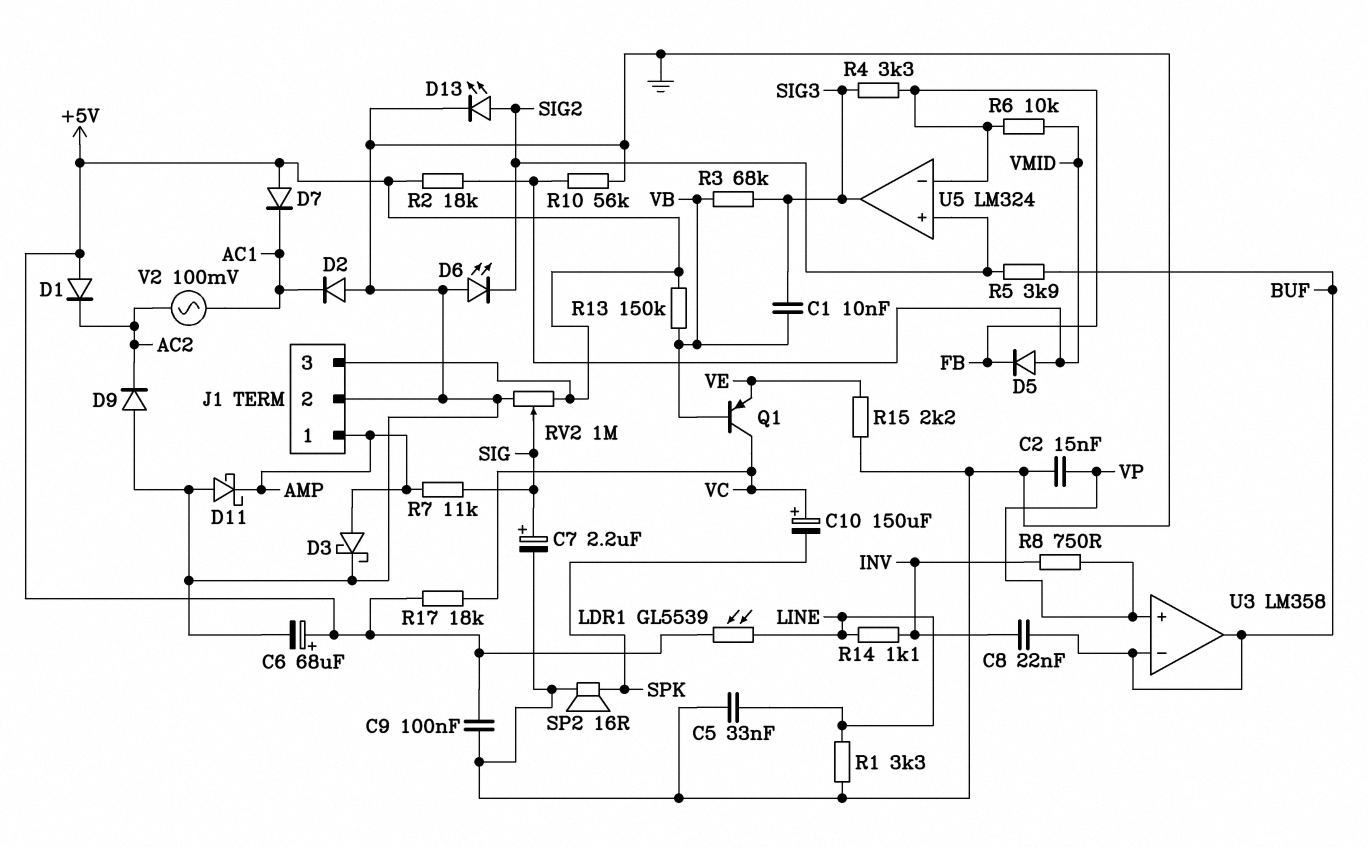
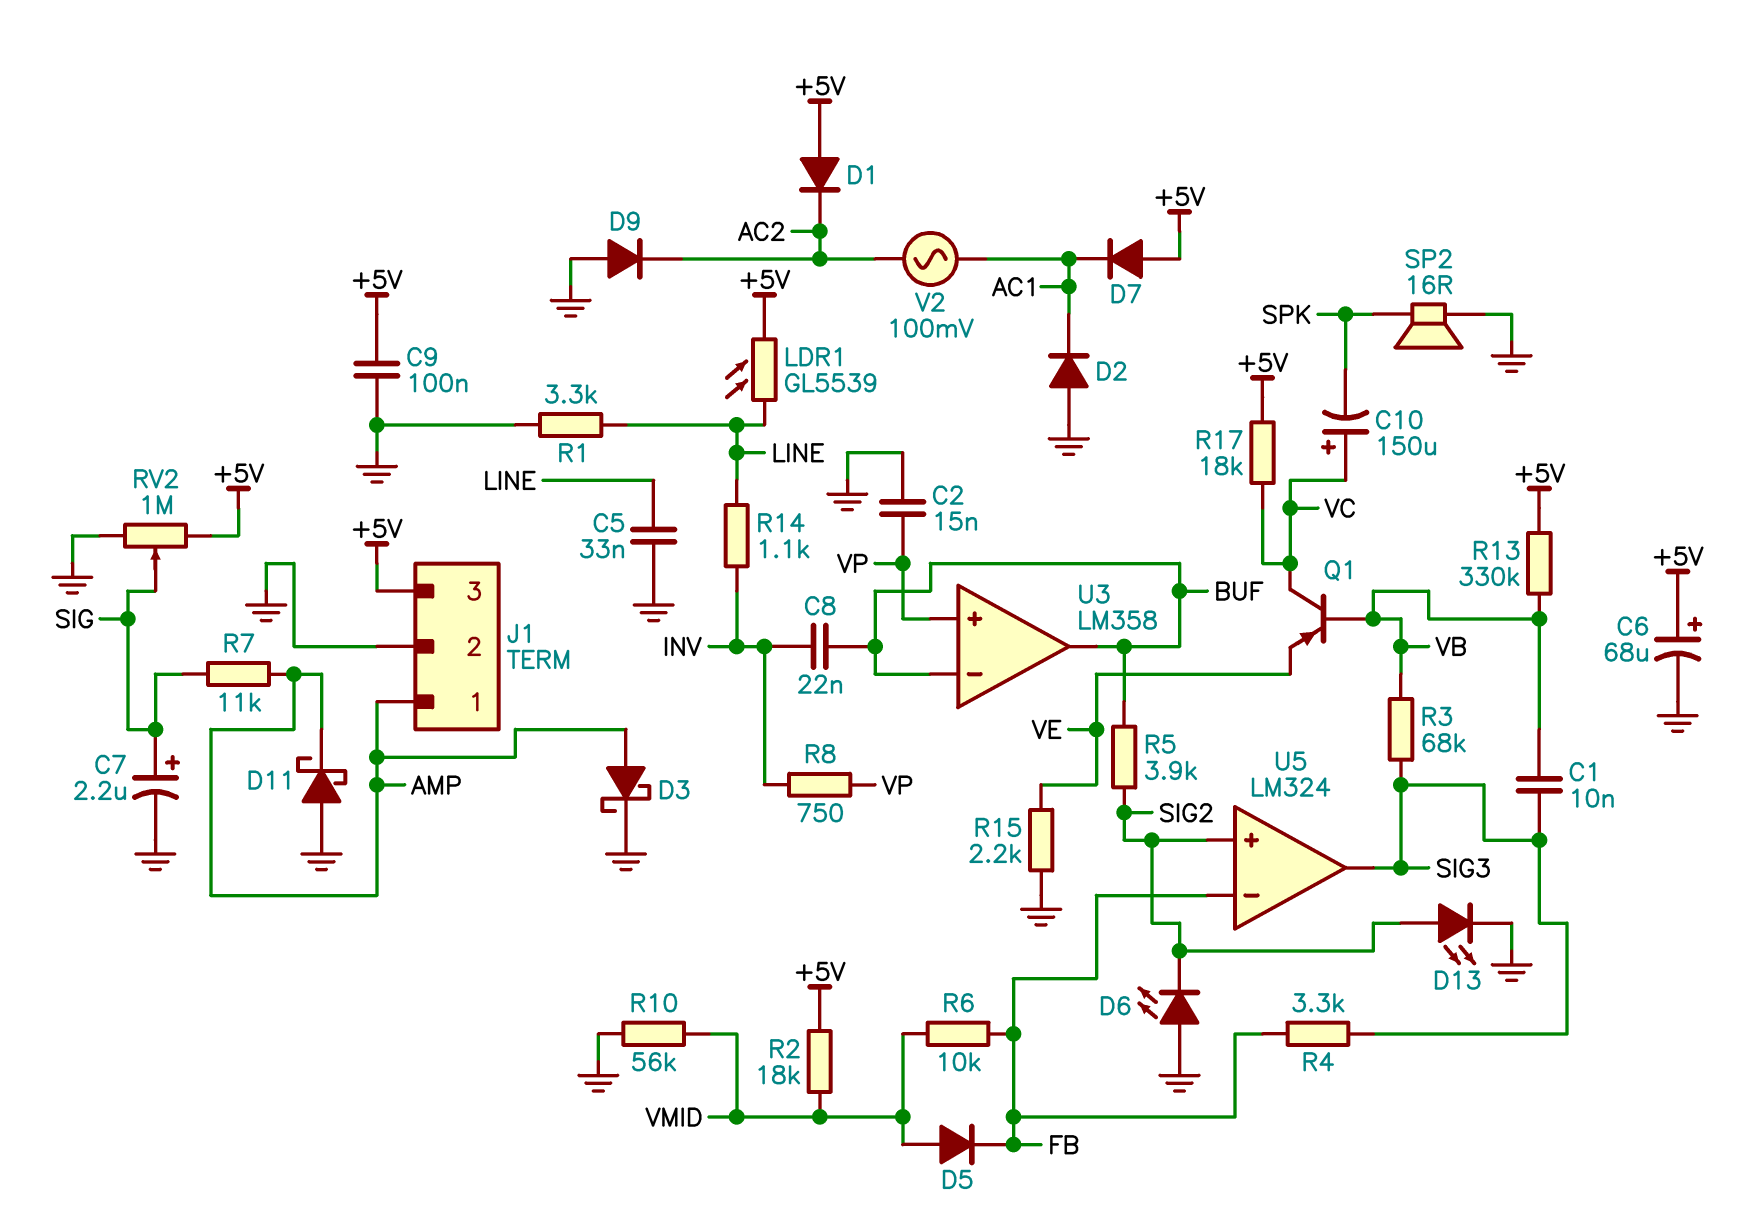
R13: 150k (+5V, VB) -> 330k (+5V, VB)

